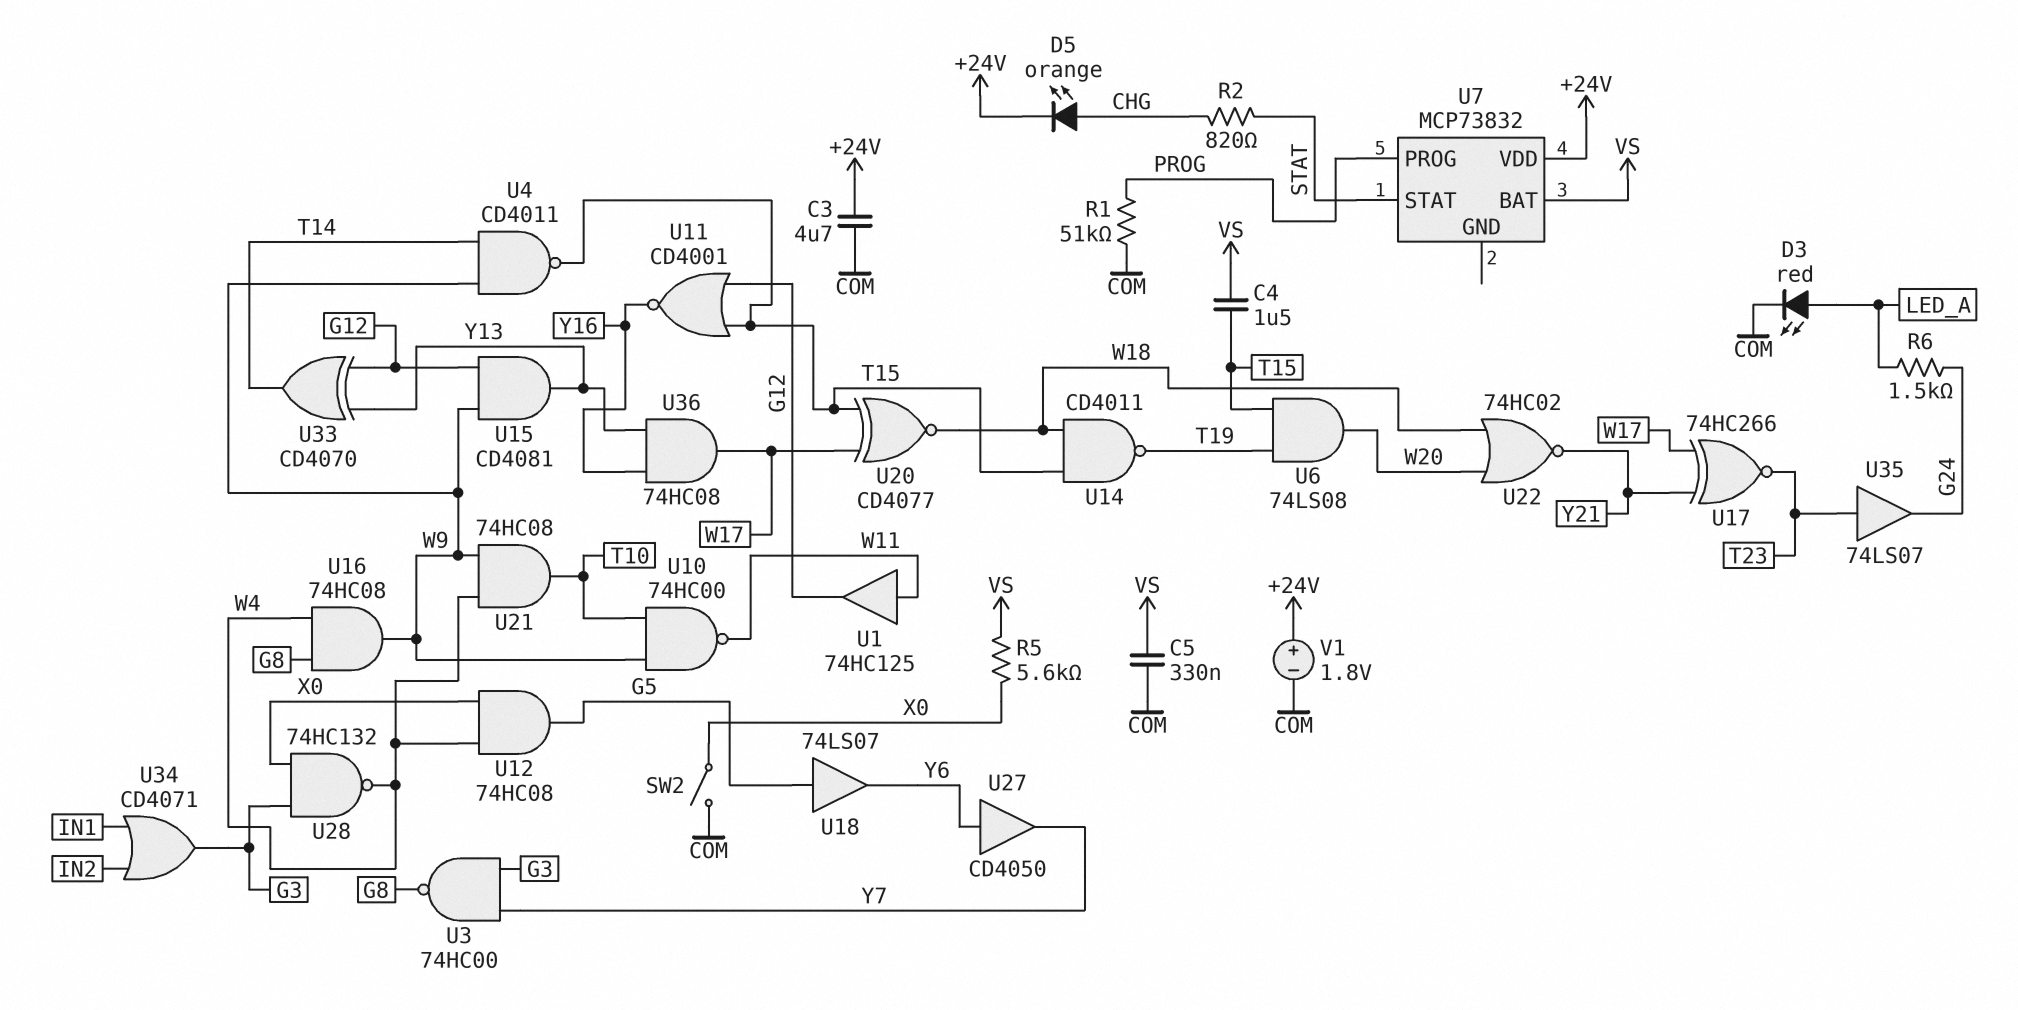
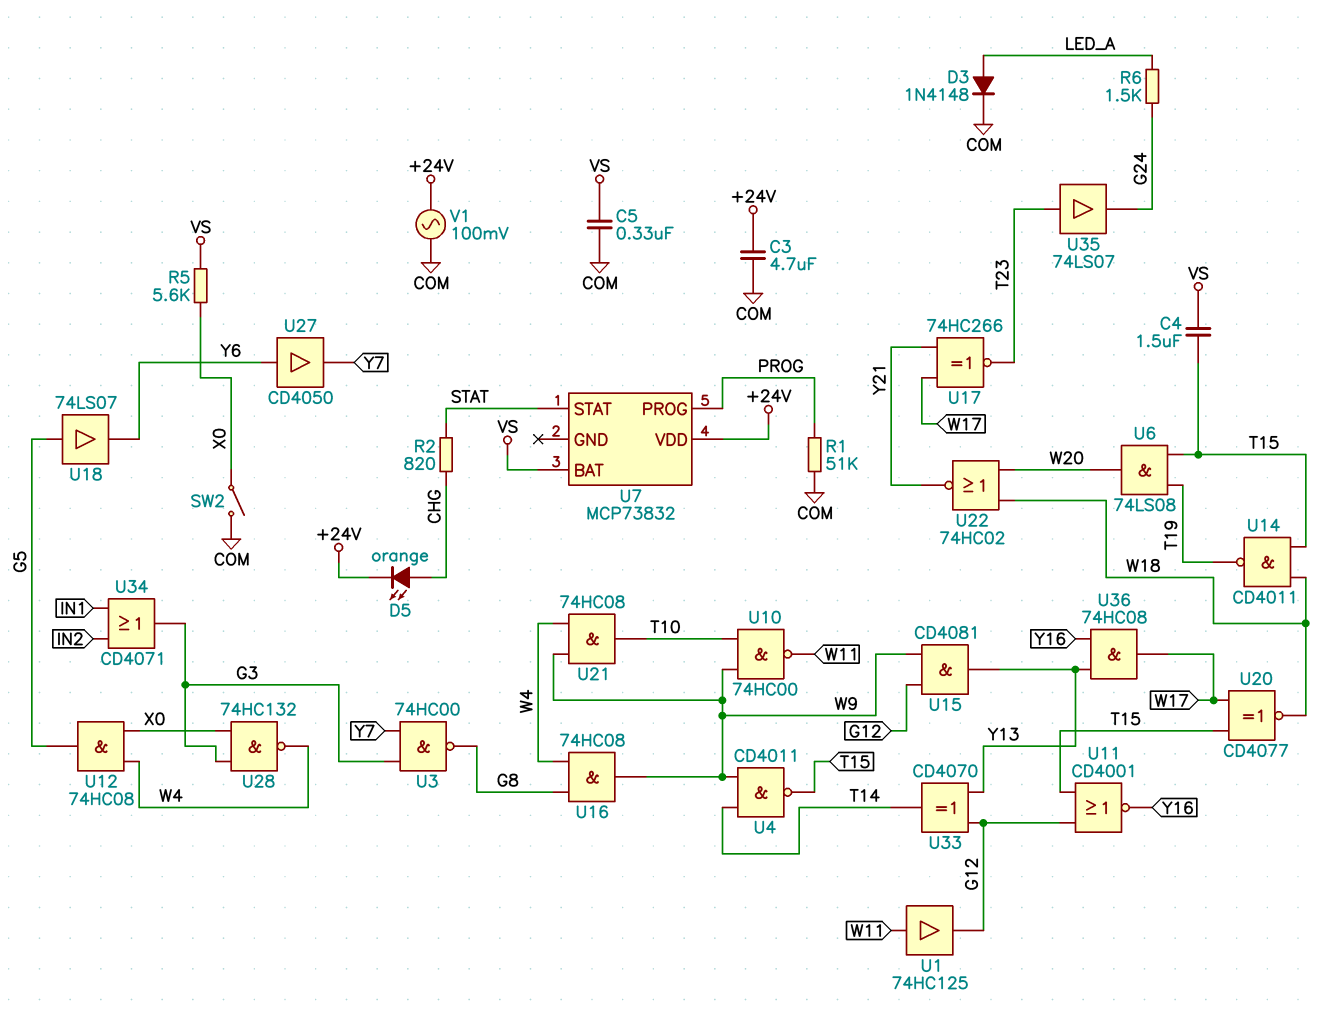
D3: LED red (A LED_A, K COM) -> diode 1N4148 (A LED_A, K COM)
V1: 1.8V (plus +24V, minus COM) -> AC 100mV (+24V, COM)

